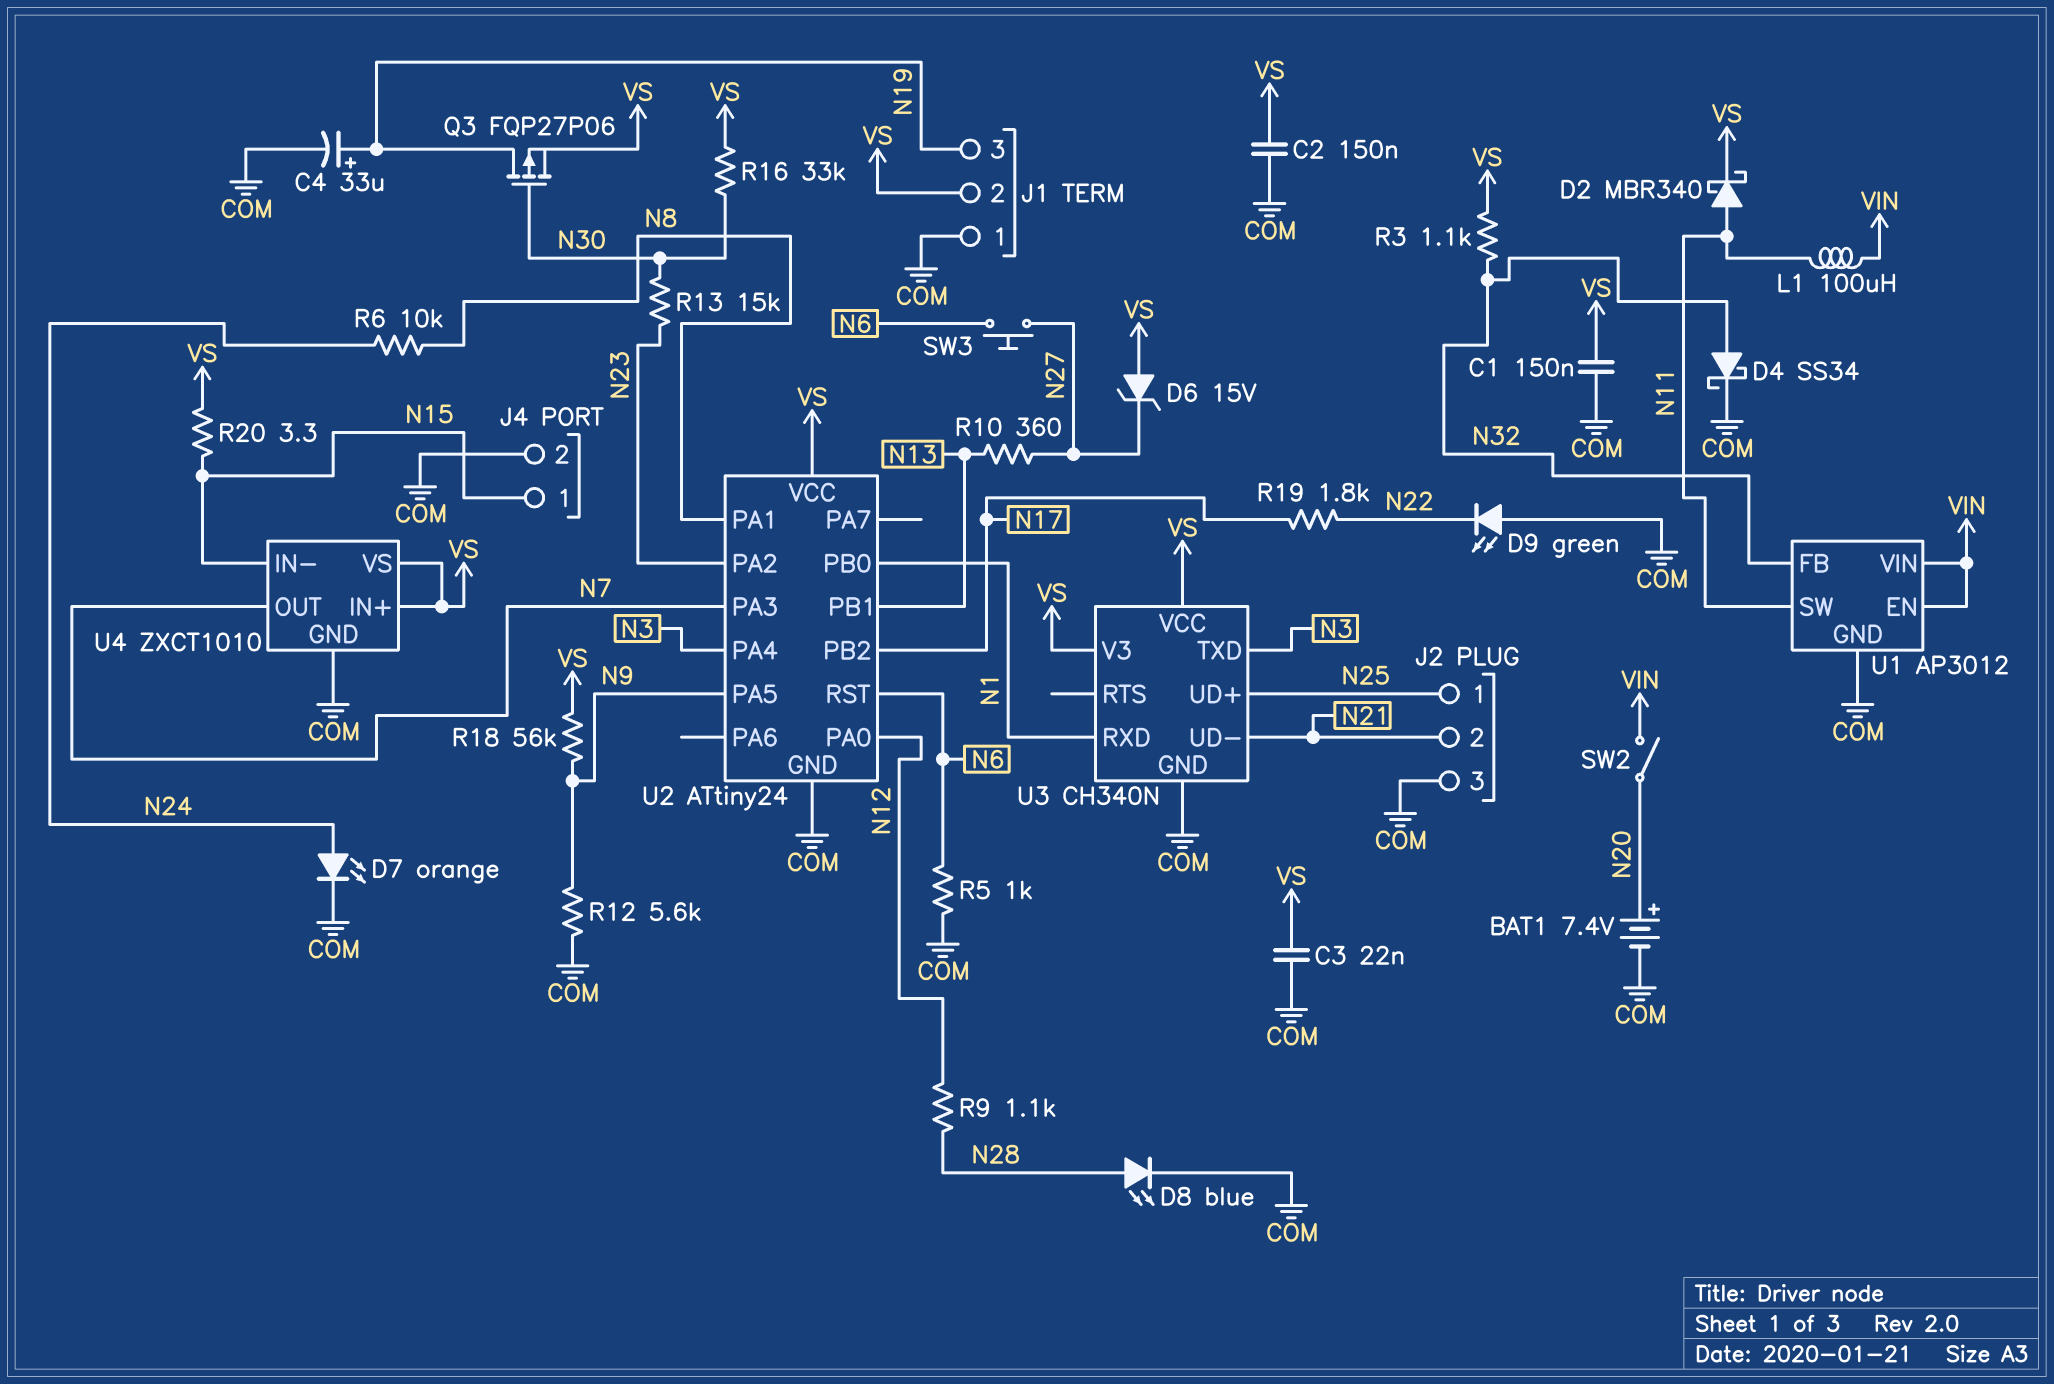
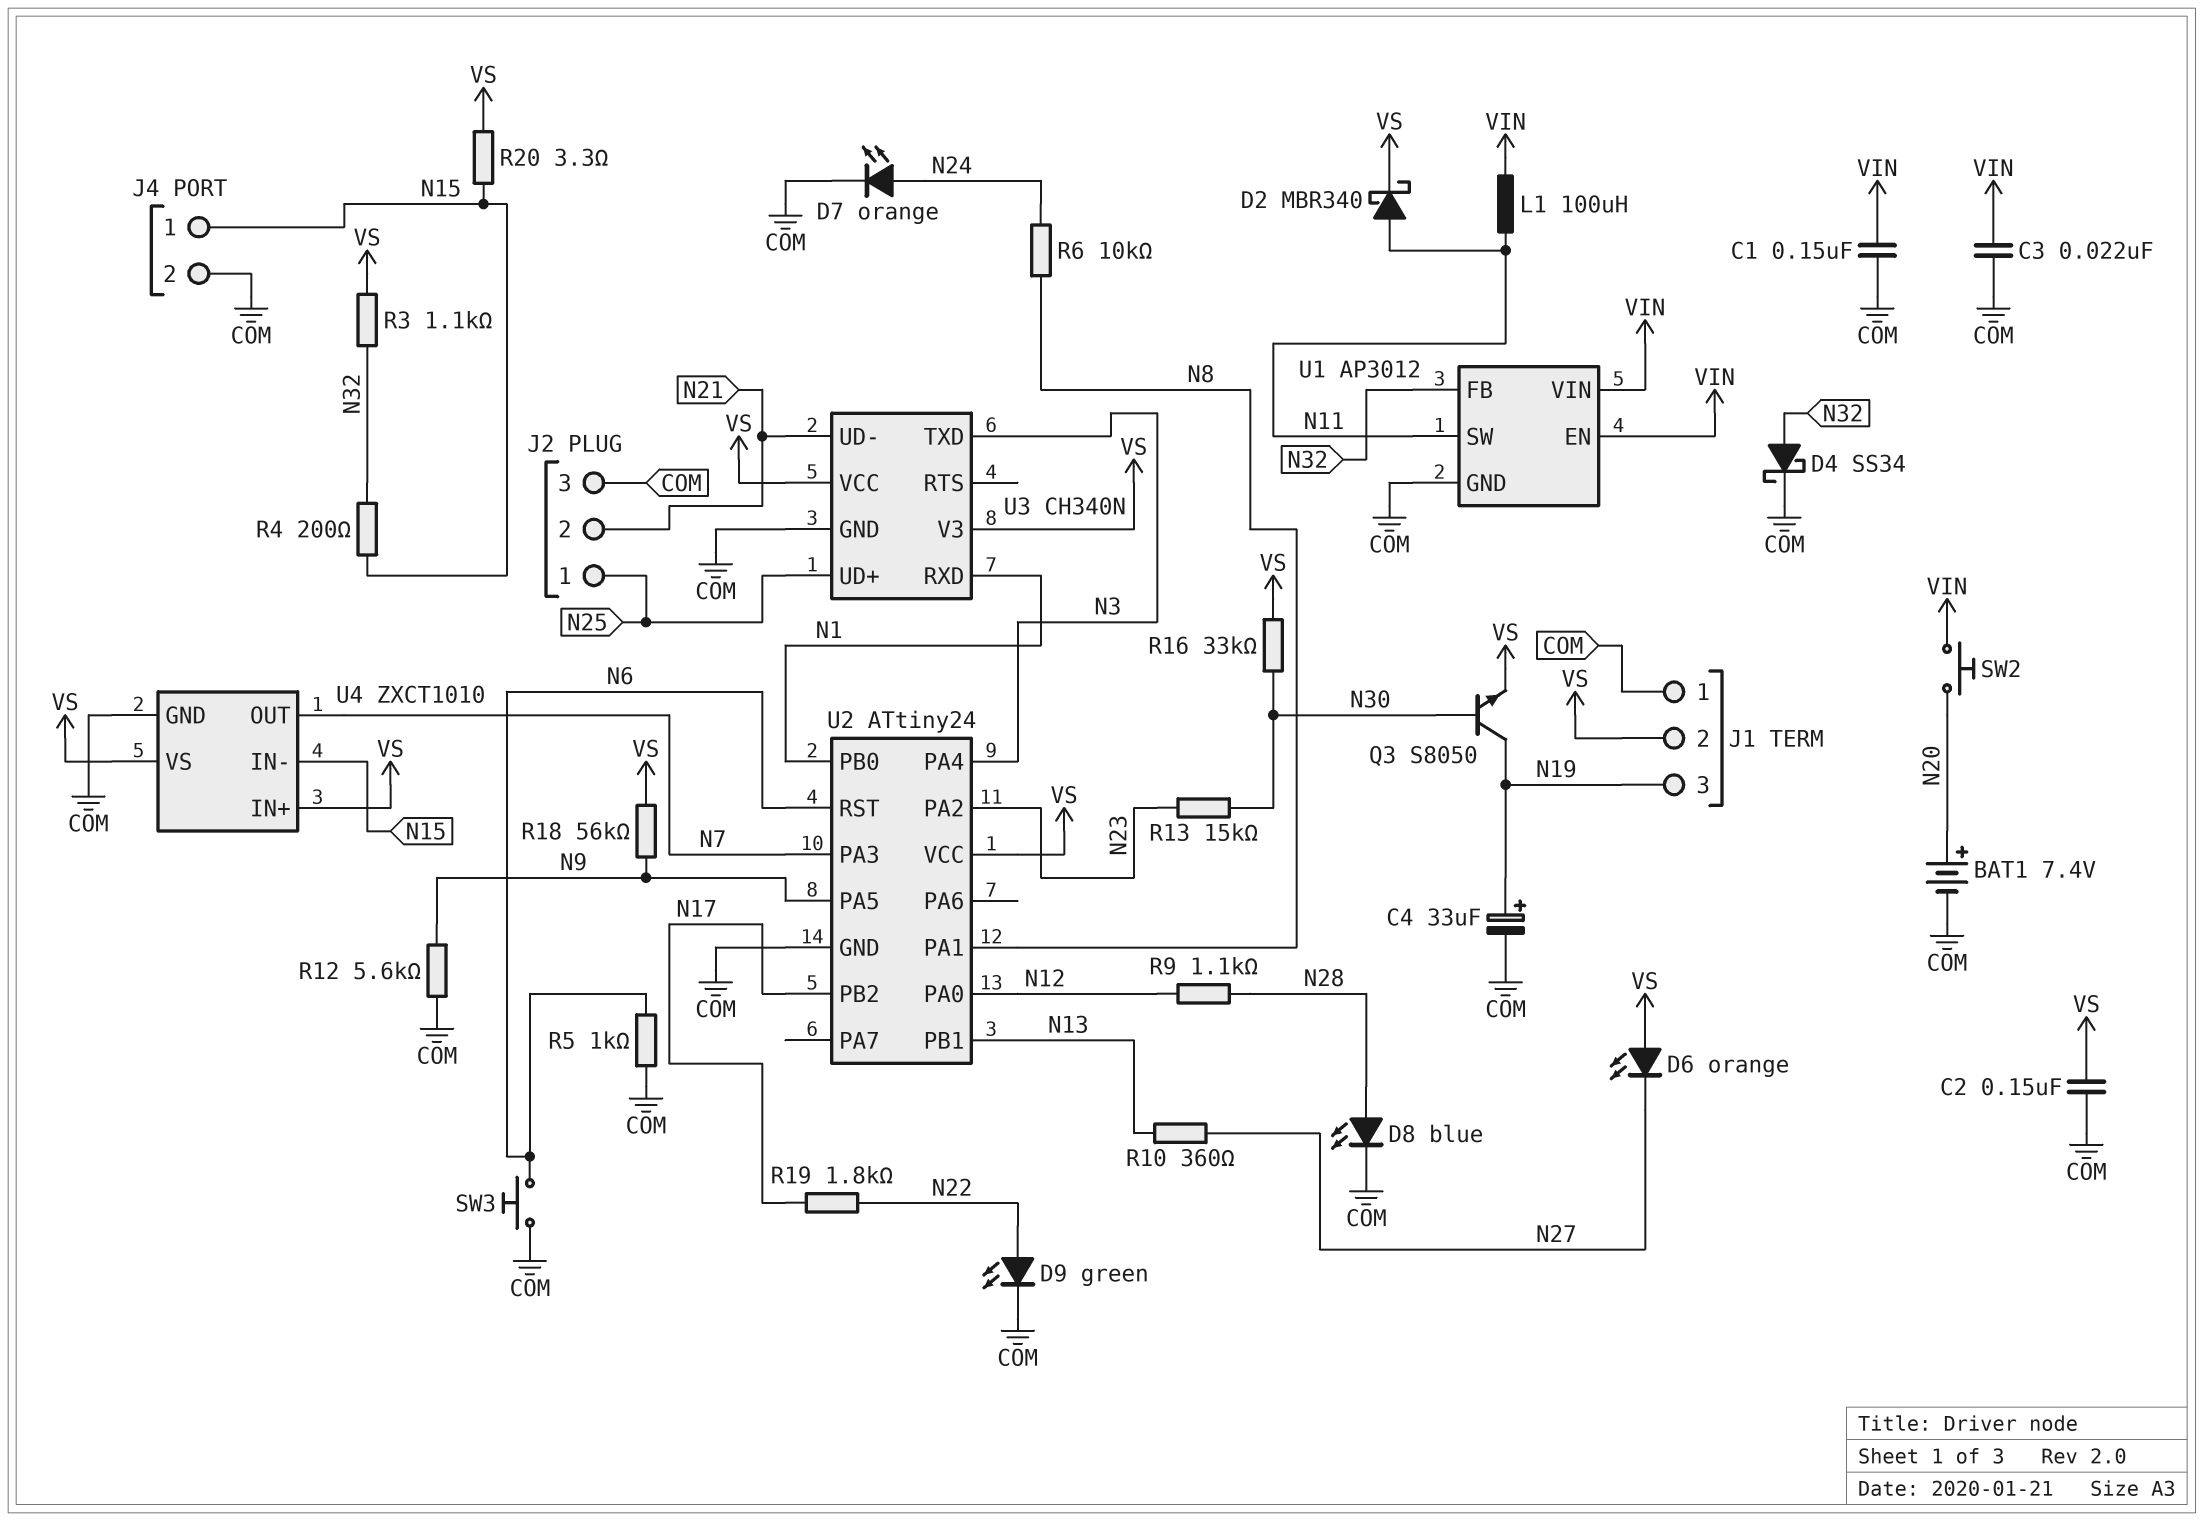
C1: 150nF (COM, VS) -> 150nF (COM, VIN)
C3: 22nF (COM, VS) -> 22nF (COM, VIN)
D6: zener 15V (A VS, K N27) -> LED orange (A VS, K N27)
D9: LED green (A COM, K N22) -> LED green (A N22, K COM)
Q3: PMOS FQP27P06 (G N30, D N19, S VS) -> NPN S8050 (B N30, C N19, E VS)
R4: none -> 200 (N15, N32)
SW2: switch (N20, VIN) -> button (N20, VIN)
SW3: button (N6, N27) -> button (COM, N6)

